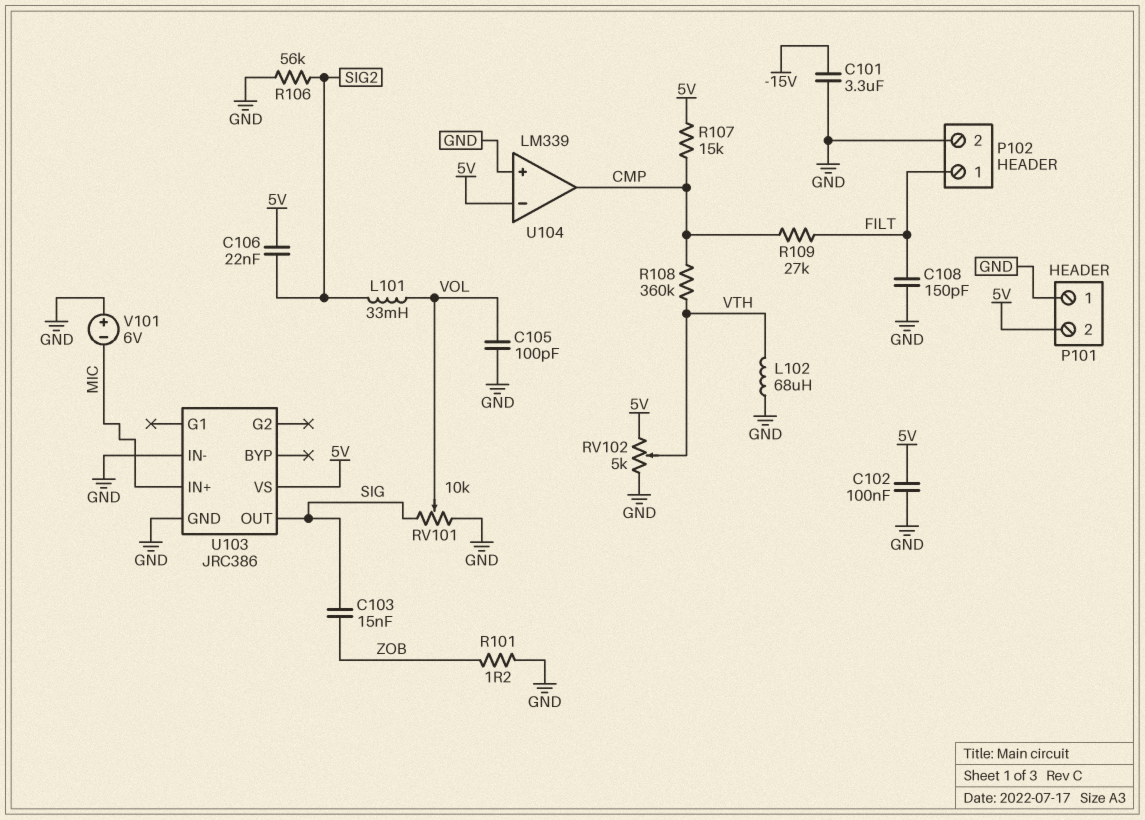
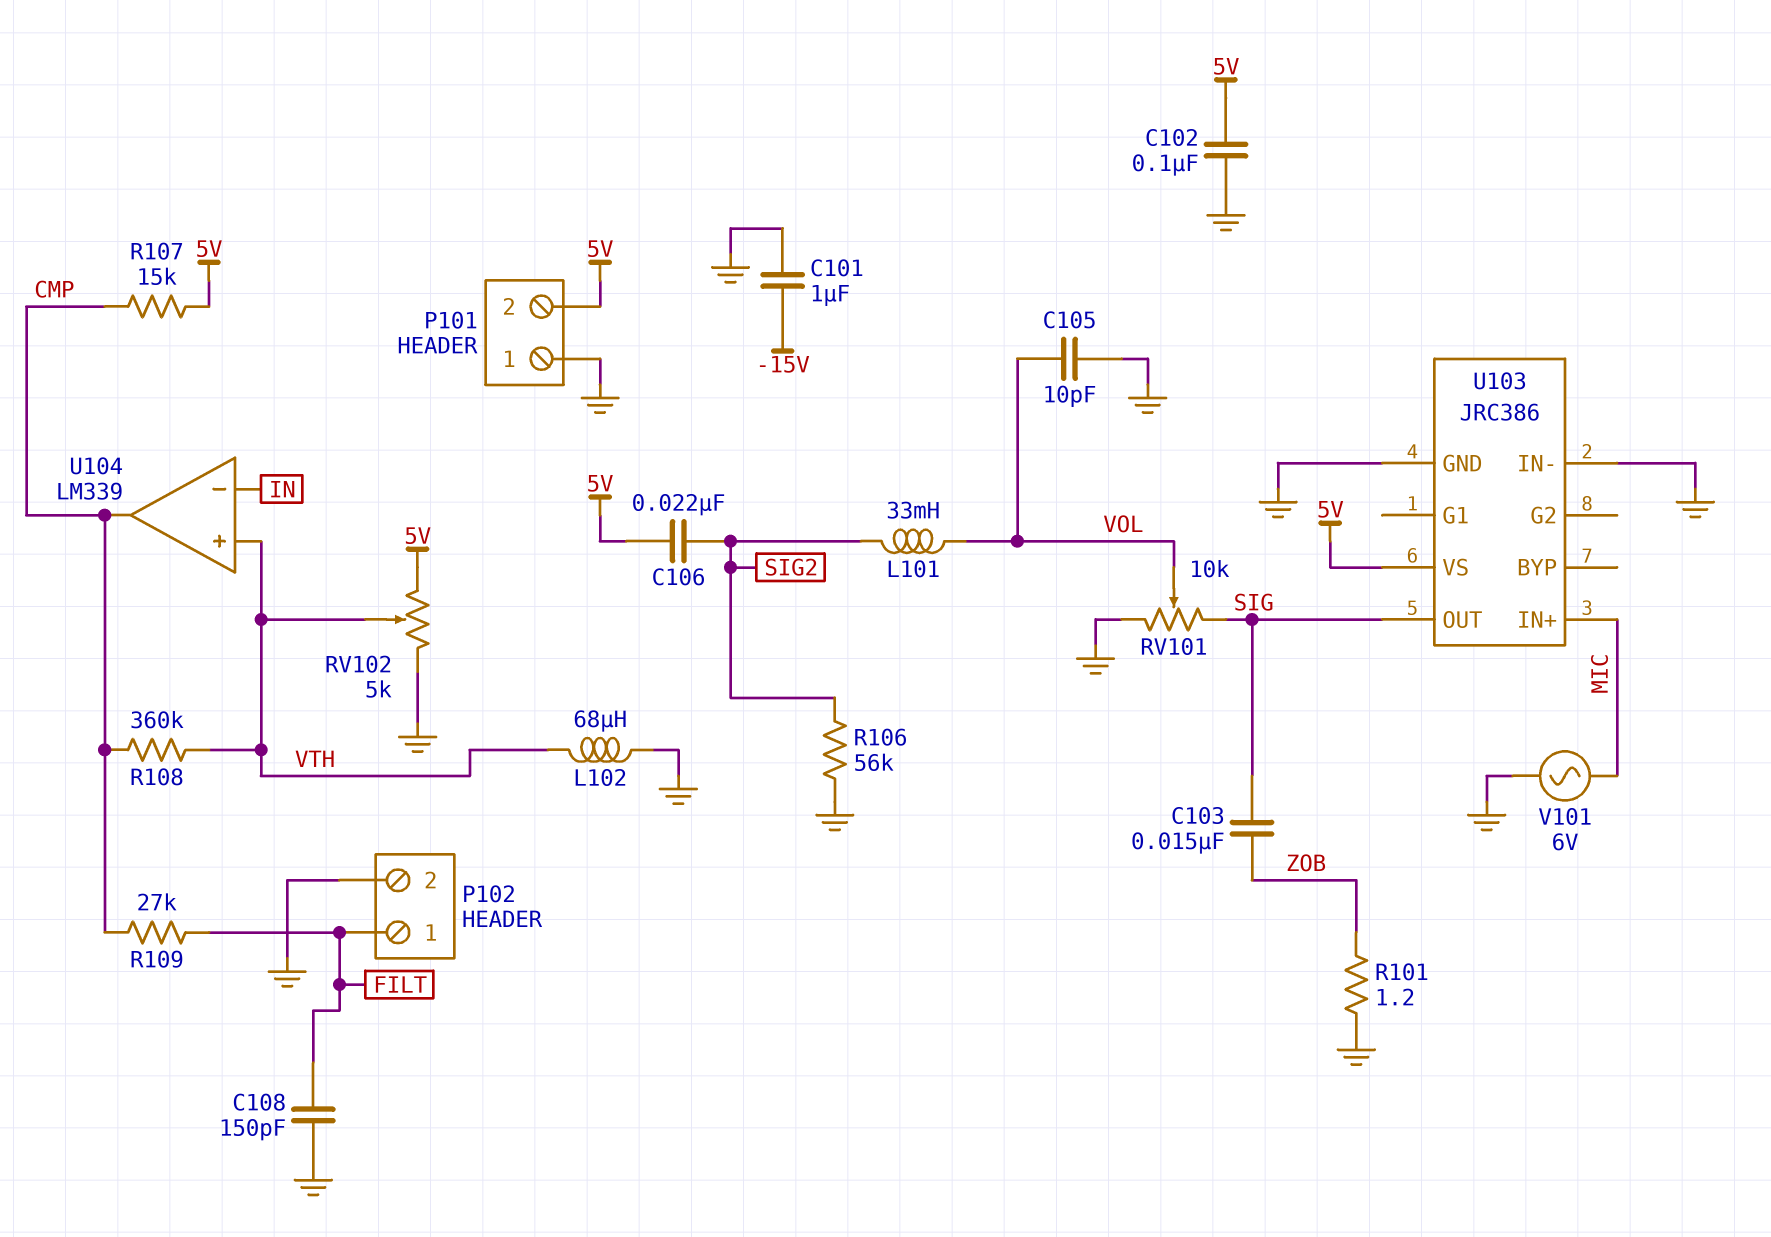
C101: 3.3uF (-15V, GND) -> 1uF (-15V, GND)
C105: 100pF (GND, VOL) -> 10pF (GND, VOL)
U104 pin in+: GND -> VTH
U104 pin in-: 5V -> IN
V101: 6V (plus GND, minus MIC) -> AC 6V (GND, MIC)

